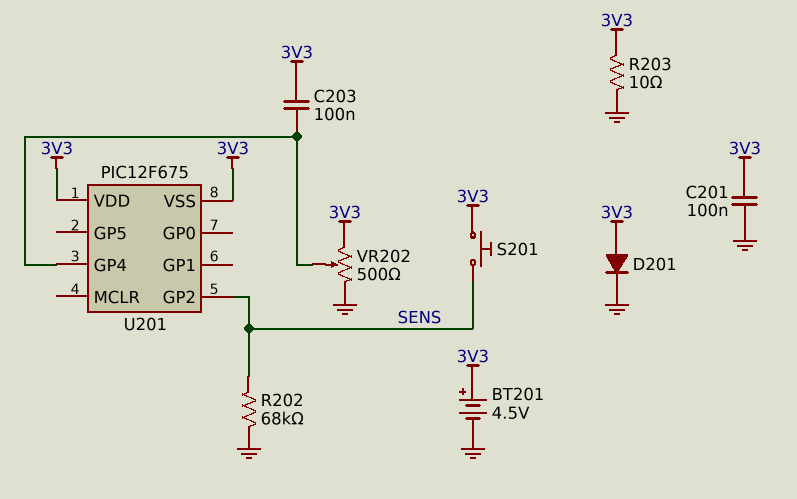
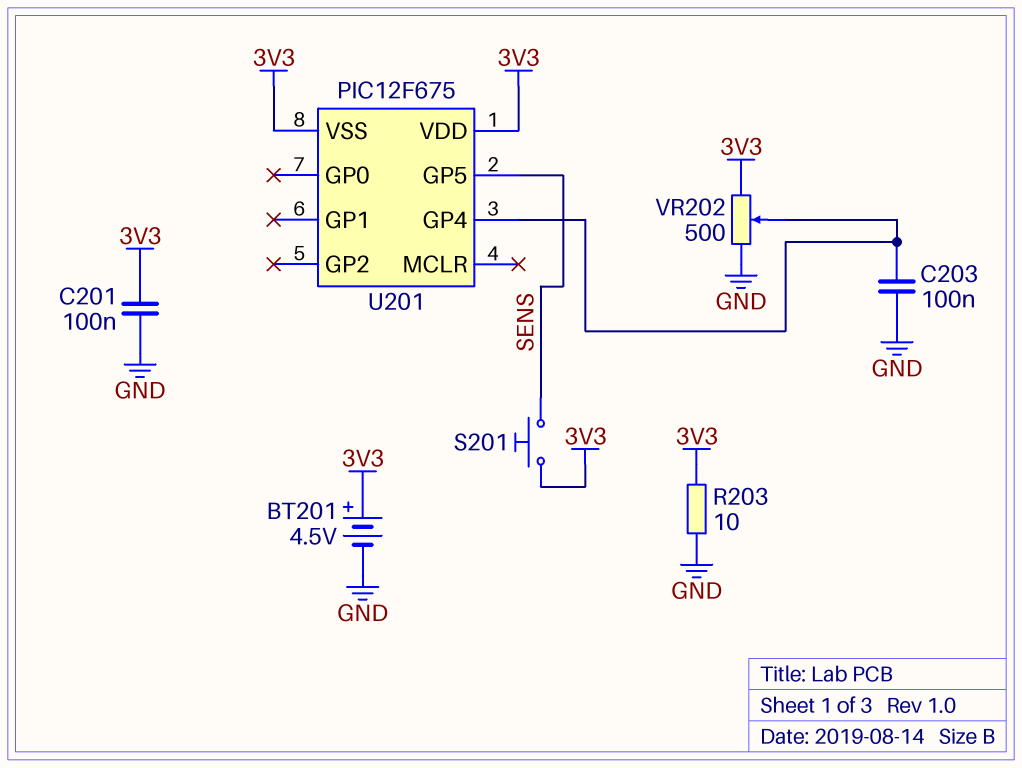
C203: 100nF (3V3, U201/GP4) -> 100nF (GND, U201/GP4)
D201: diode (A 3V3, K GND) -> none
R202: 68k (GND, SENS) -> none
U201 pin GP2: SENS -> none
U201 pin GP5: none -> SENS

